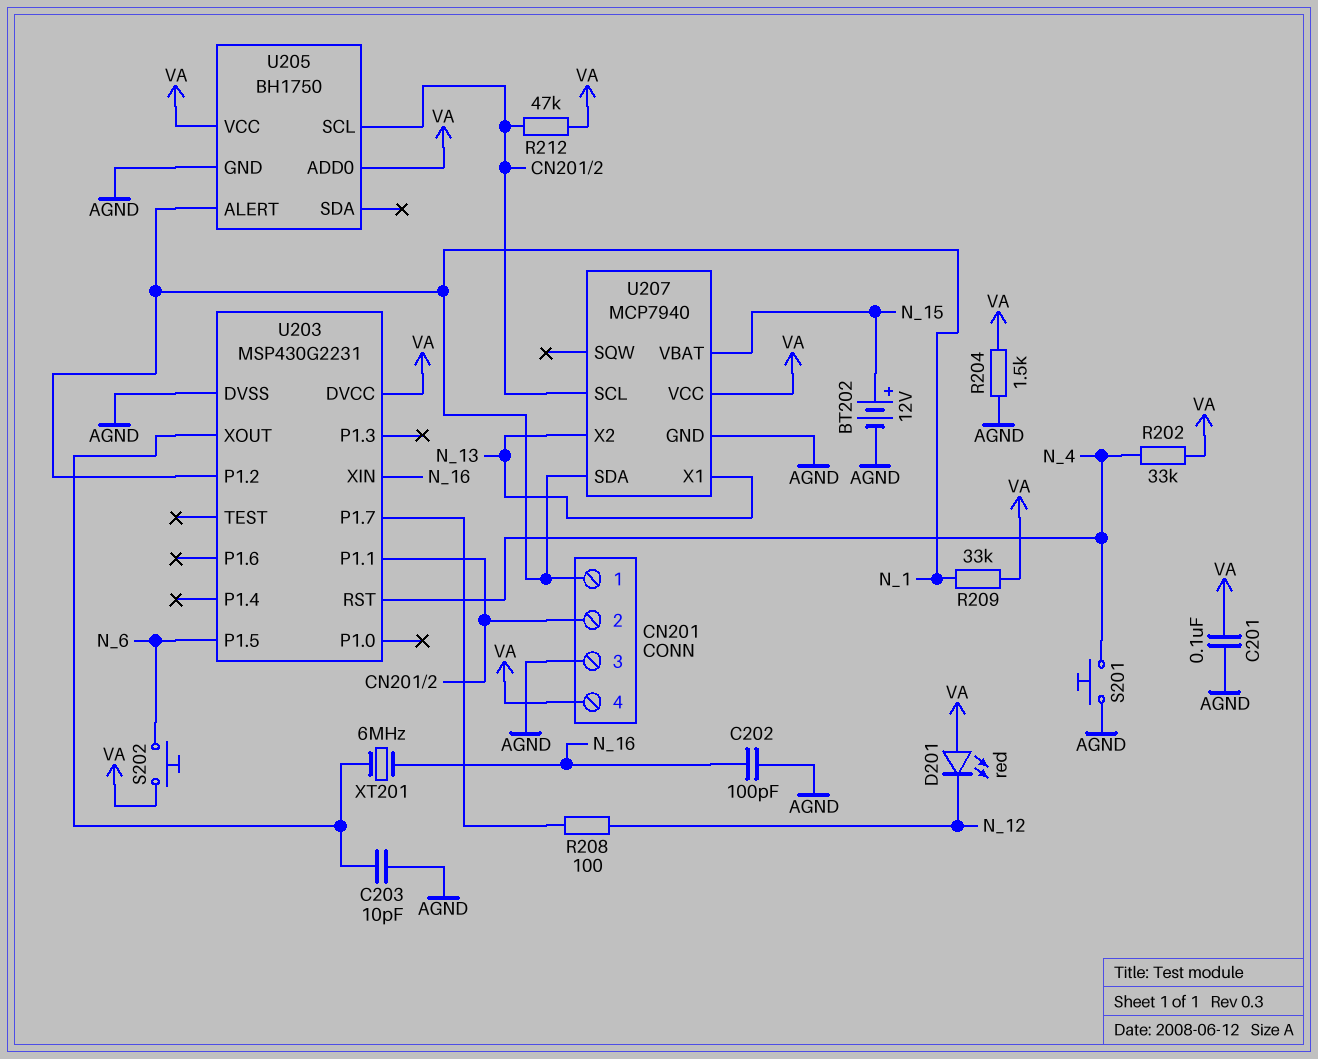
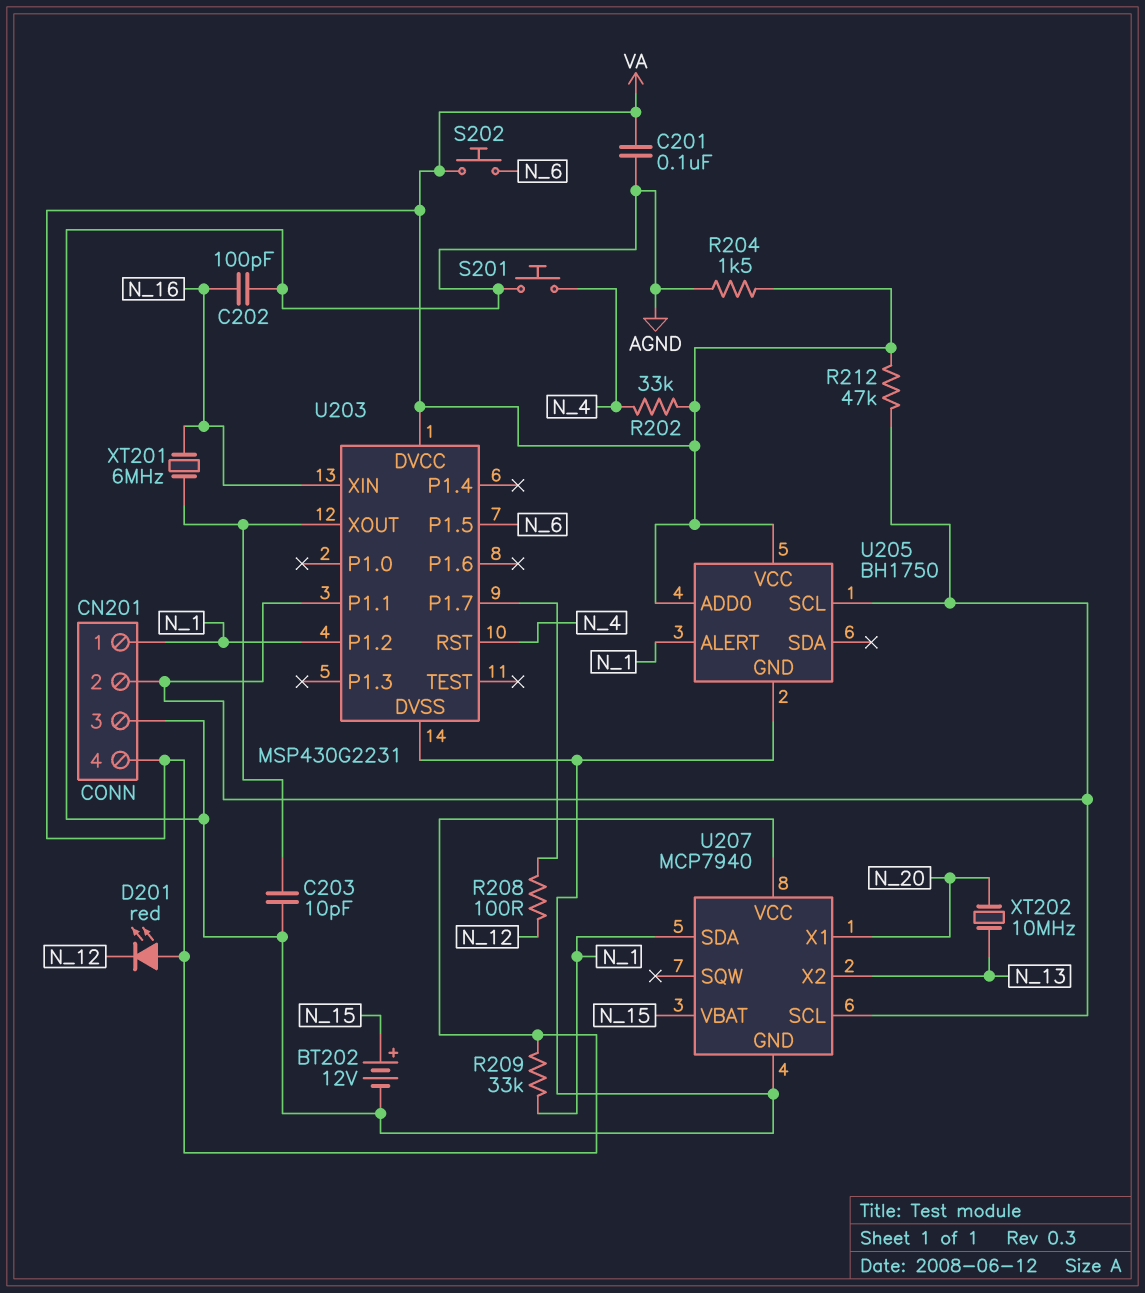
U207 pin X1: N_13 -> N_20
XT202: none -> 10MHz (N_13, N_20)

